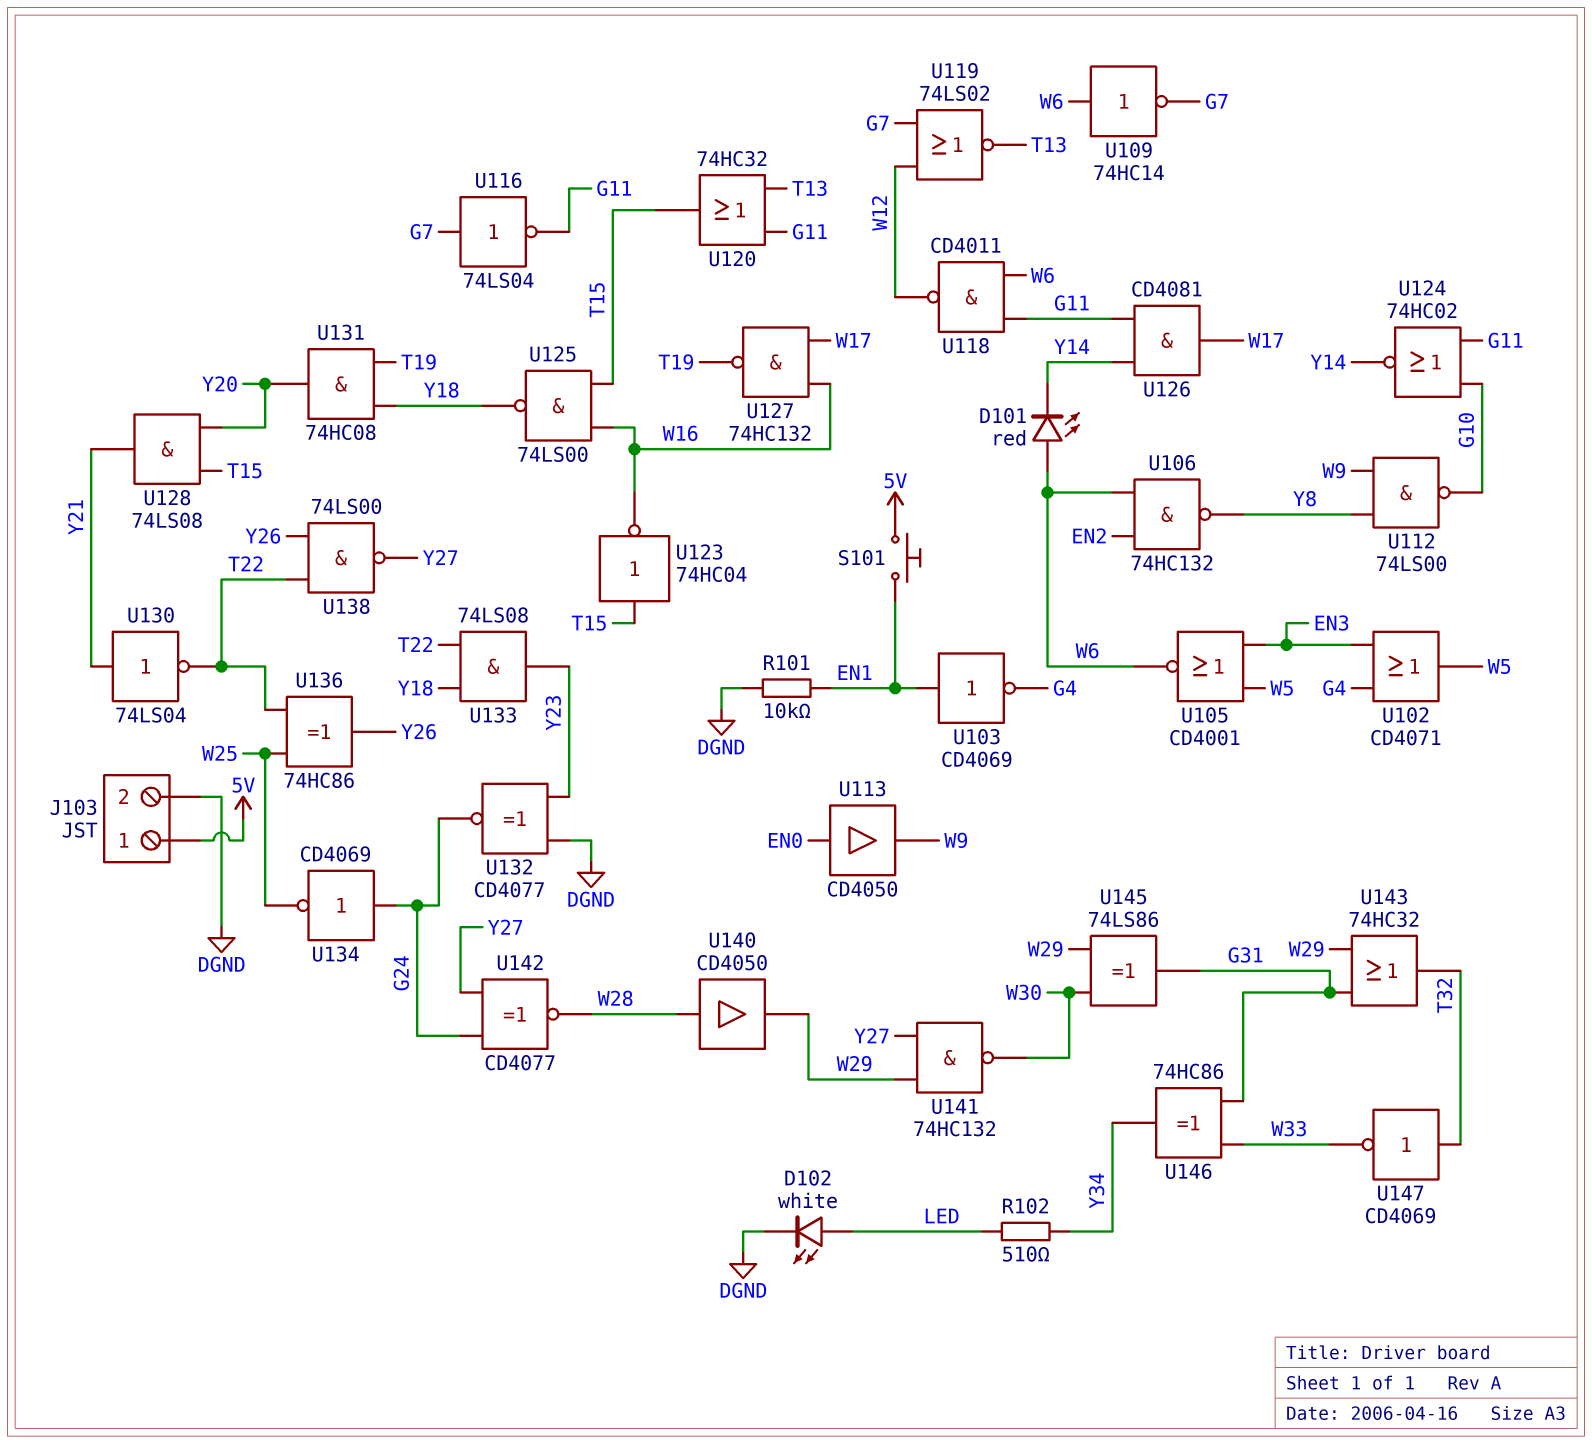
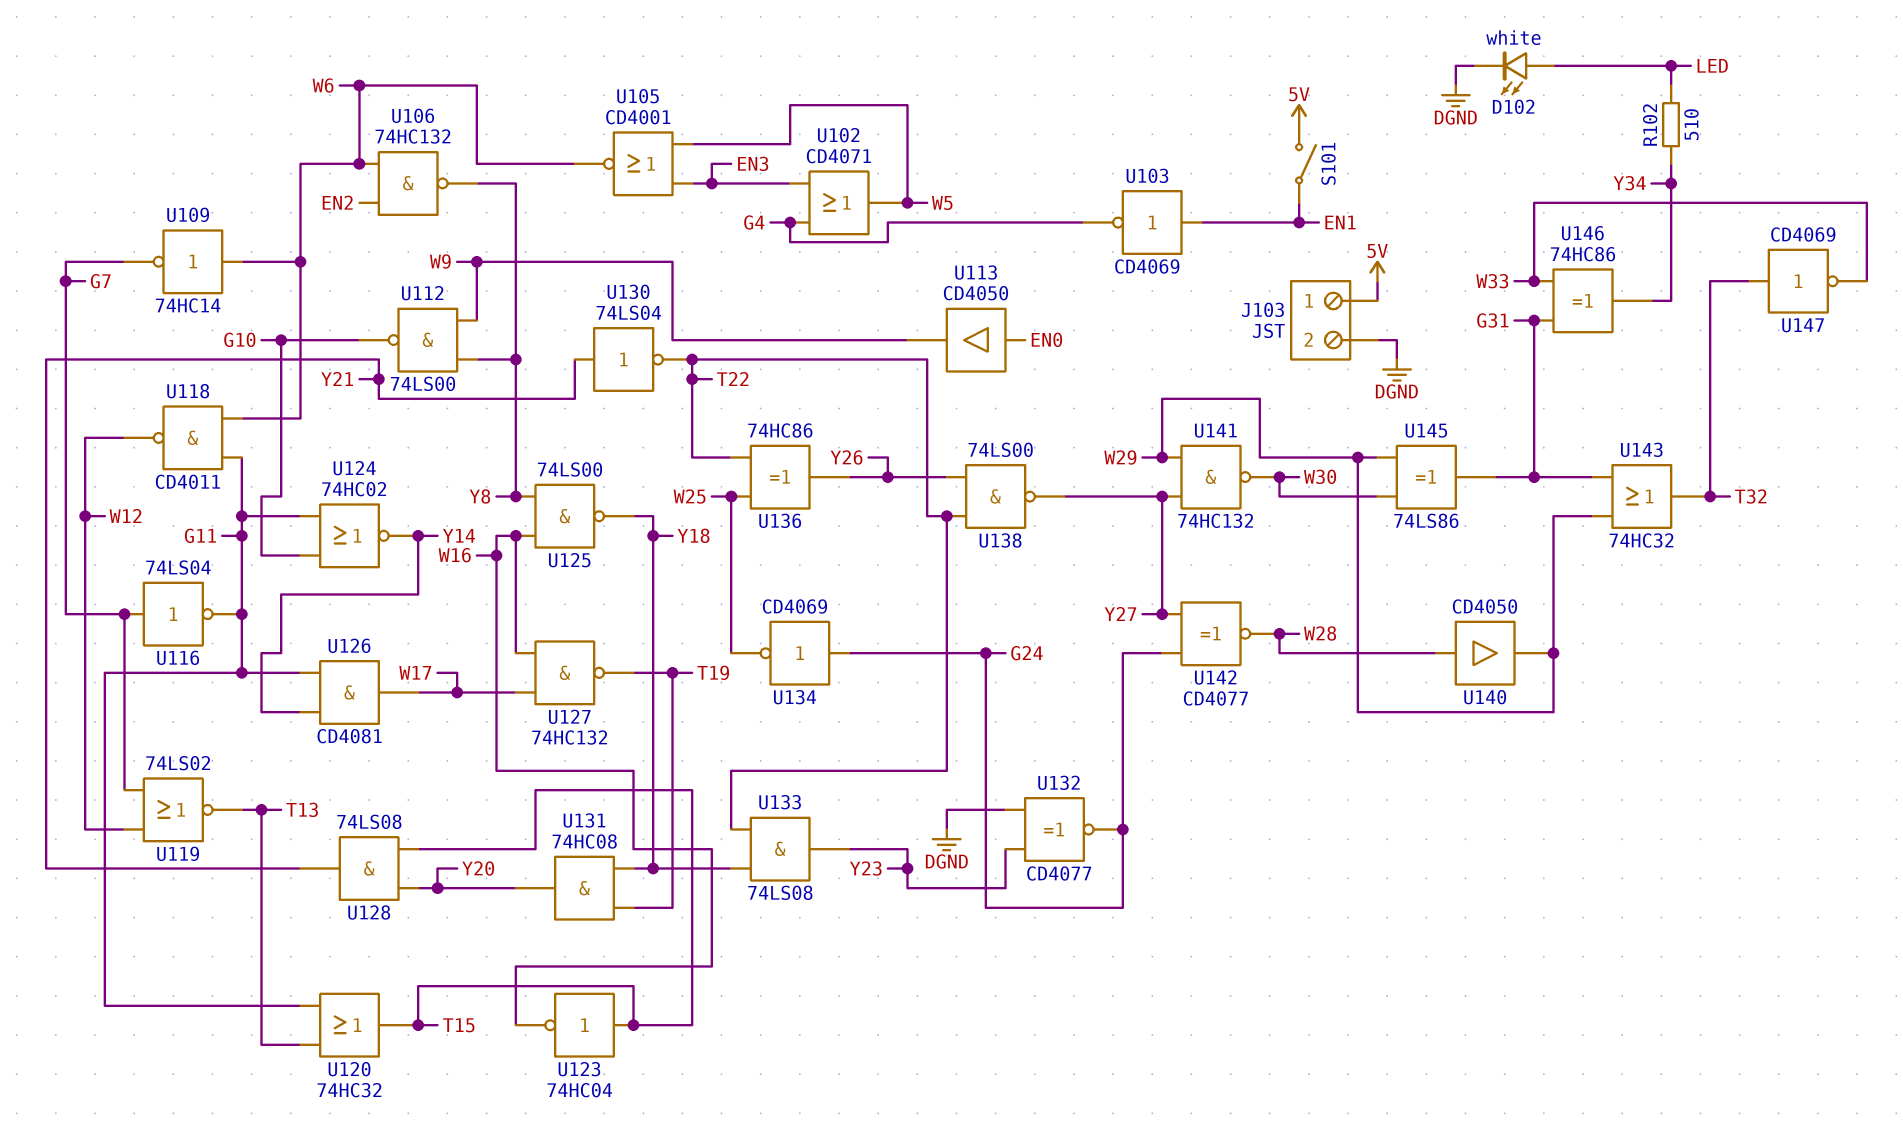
D101: LED red (A W6, K Y14) -> none
R101: 10k (DGND, EN1) -> none
S101: button (5V, EN1) -> switch (5V, EN1)
U125: NAND 74LS00 (in T15, in W16, out Y18) -> NAND 74LS00 (in W16, in Y8, out Y18)

